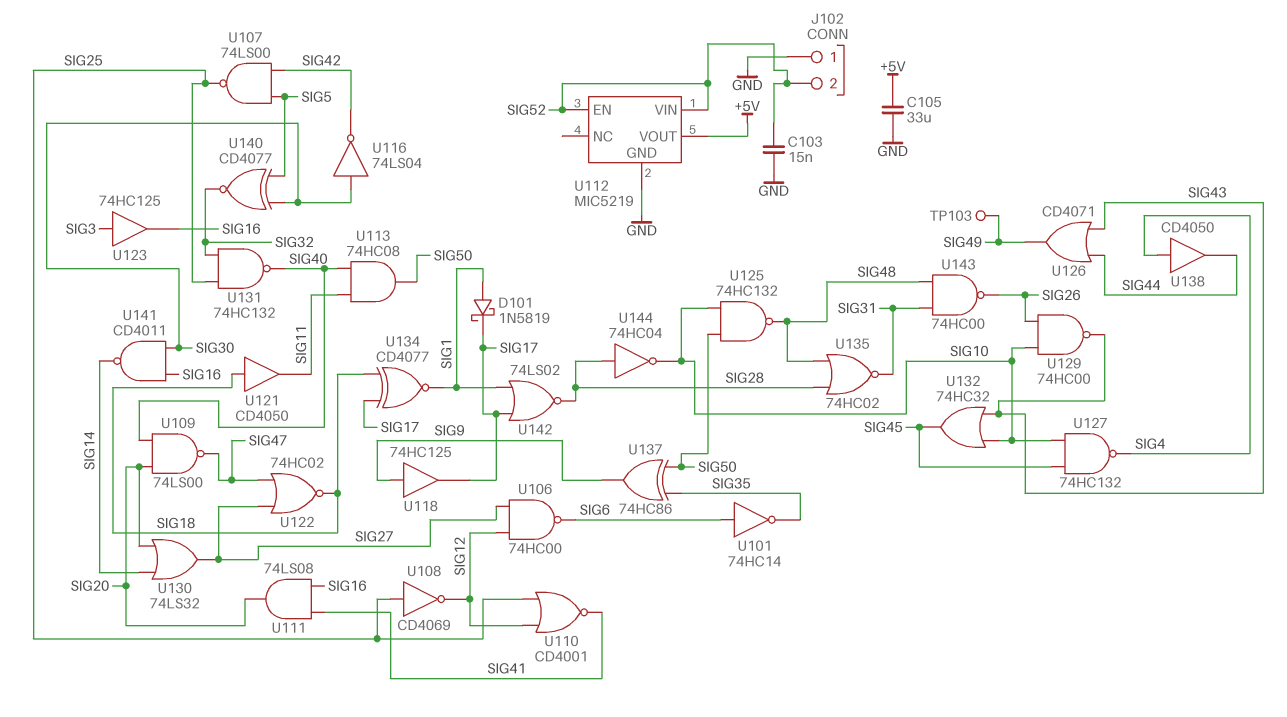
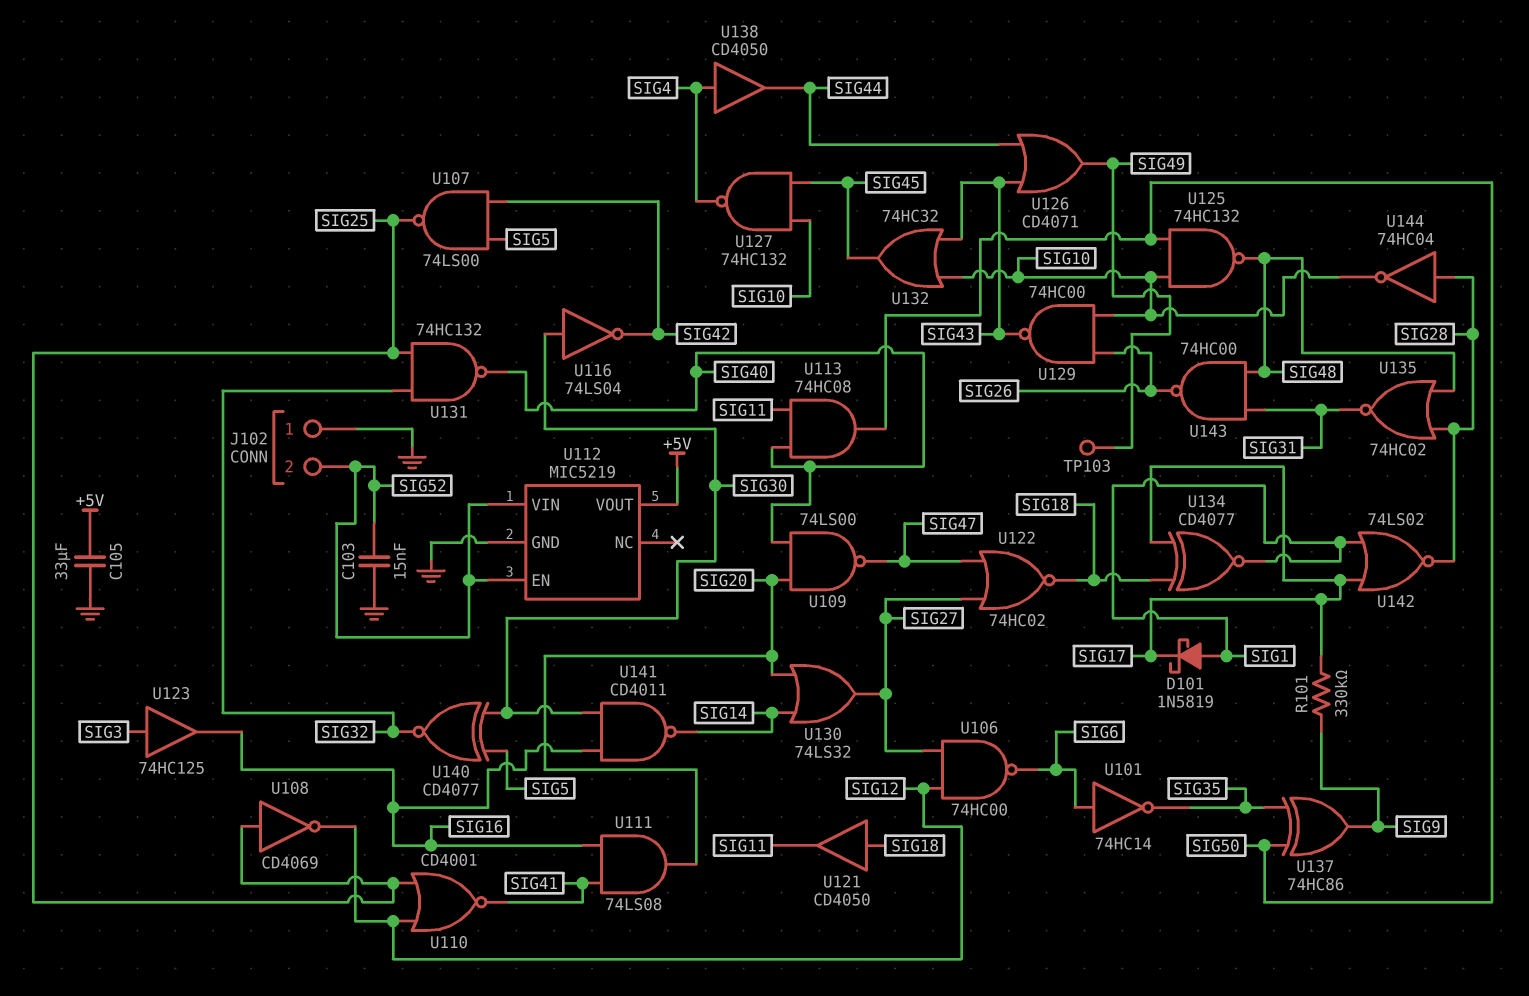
R101: none -> 330k (SIG9, SIG17)
U118: buffer 74HC125 (in SIG9, out SIG17) -> none

